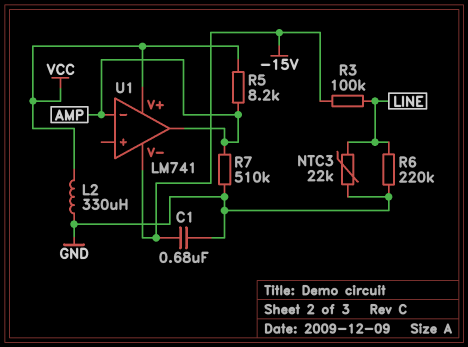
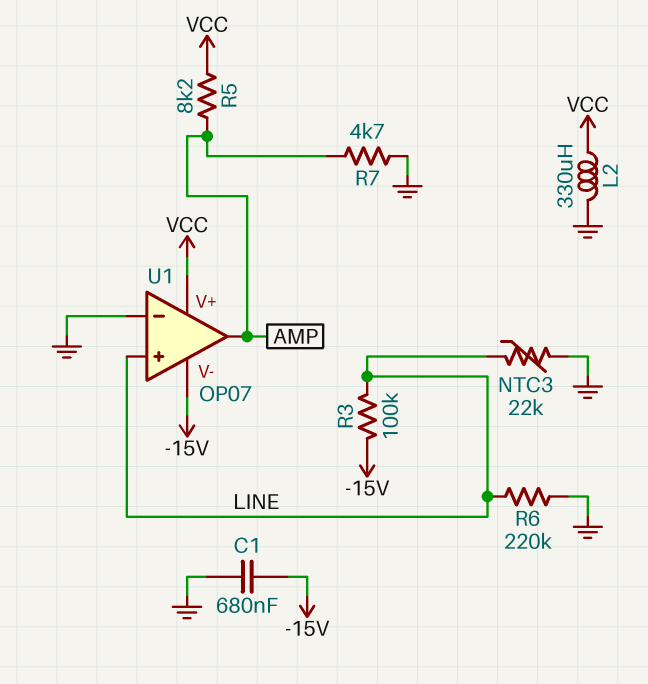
R7: 510k (AMP, GND) -> 4.7k (AMP, GND)
U1: LM741 -> OP07
U1 pin in+: none -> LINE
U1 pin in-: AMP -> GND

